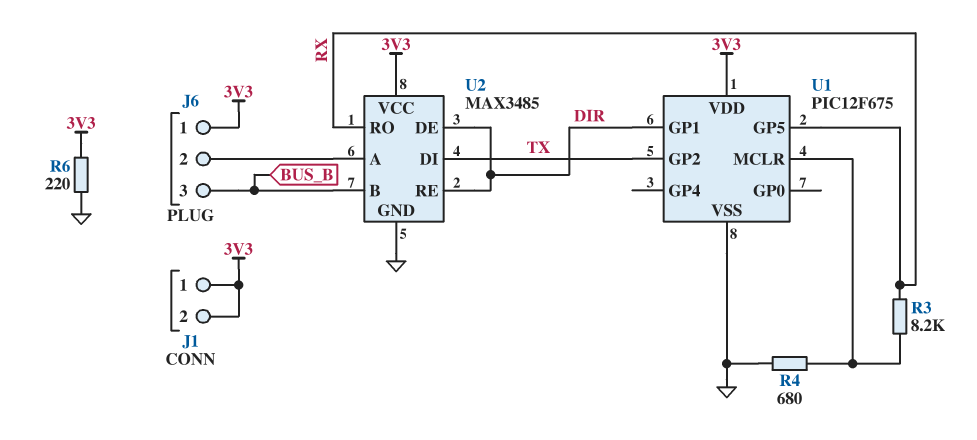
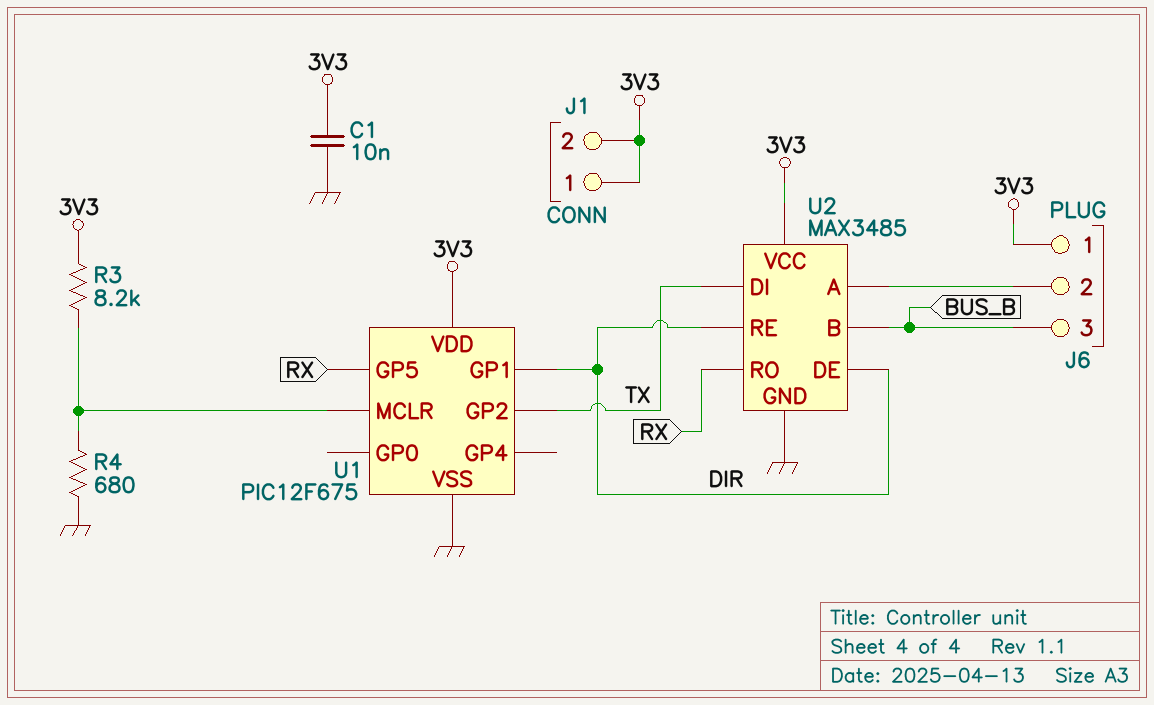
C1: none -> 10nF (3V3, GND)
R3: 8.2k (RX, U1/MCLR) -> 8.2k (3V3, U1/MCLR)
R6: 220 (3V3, GND) -> none

